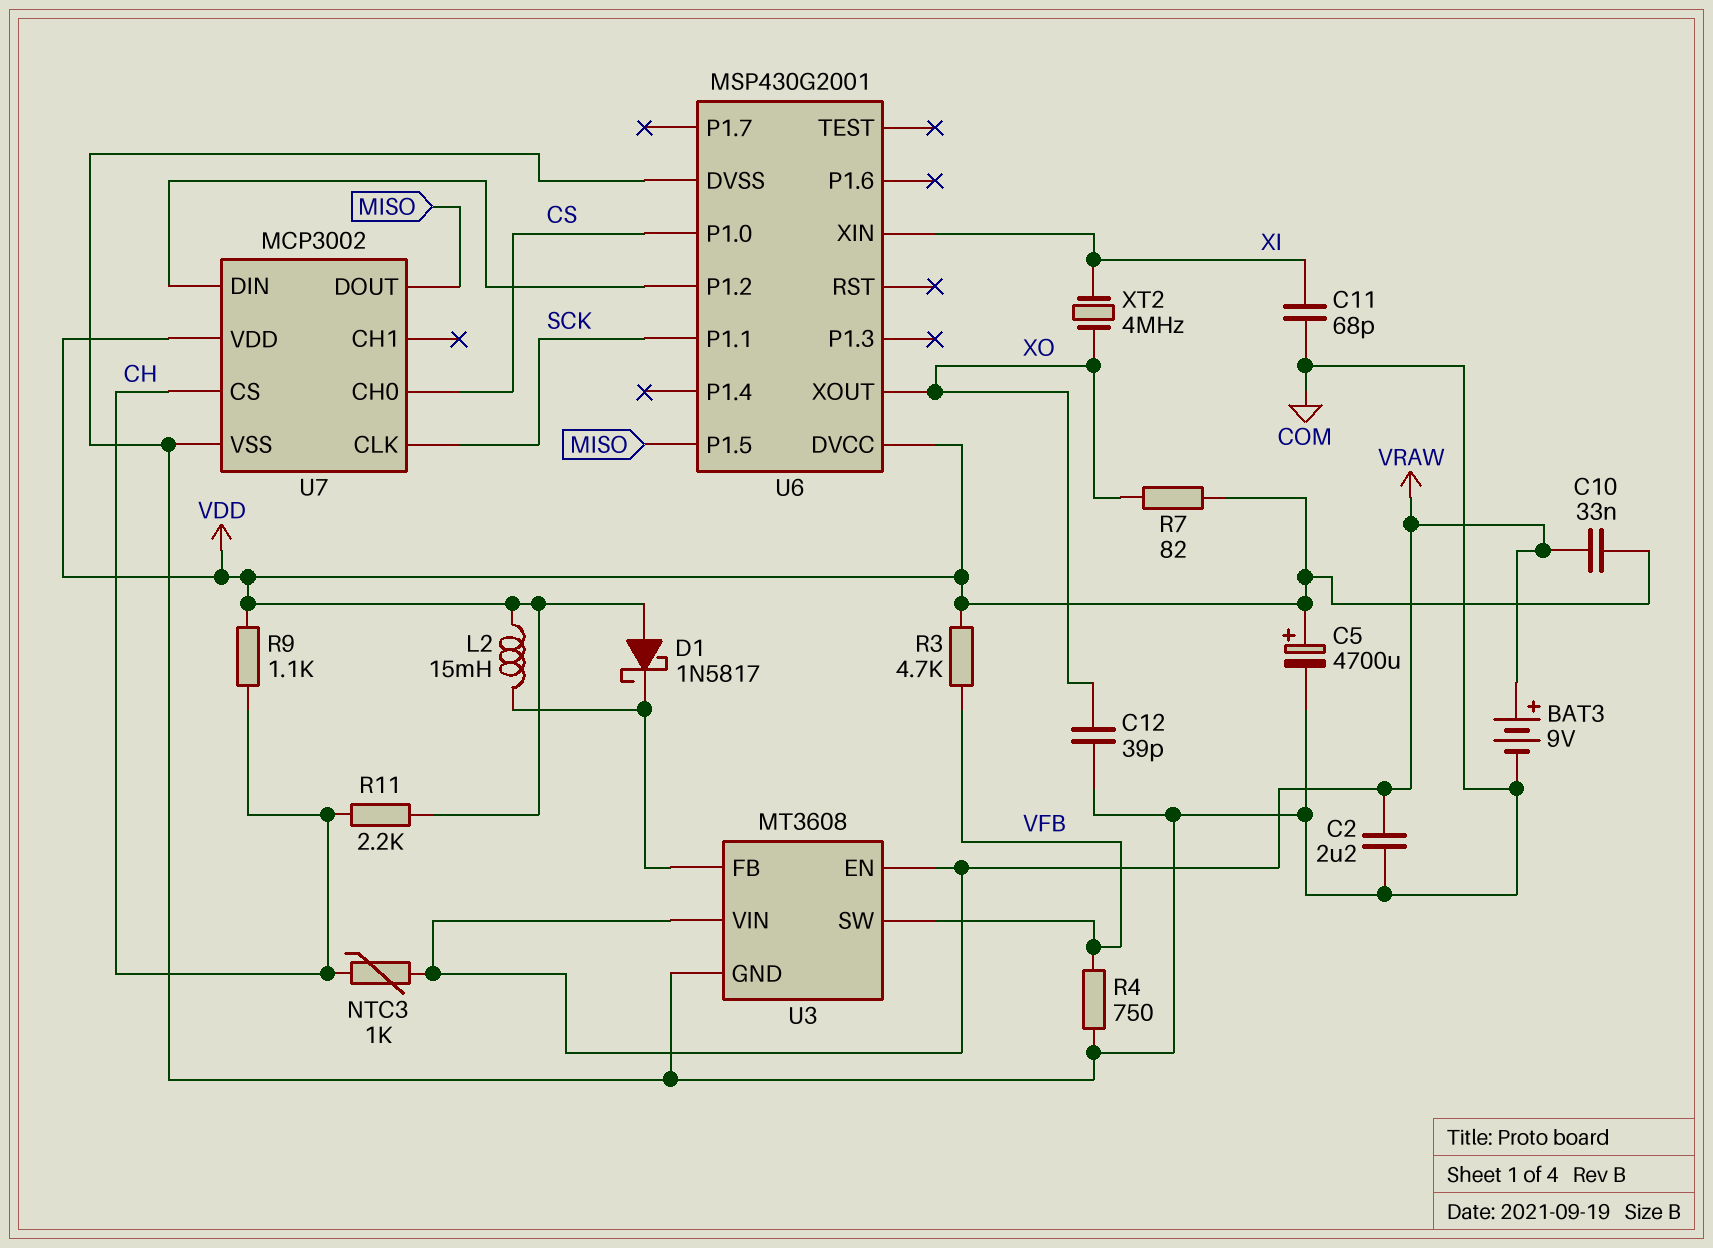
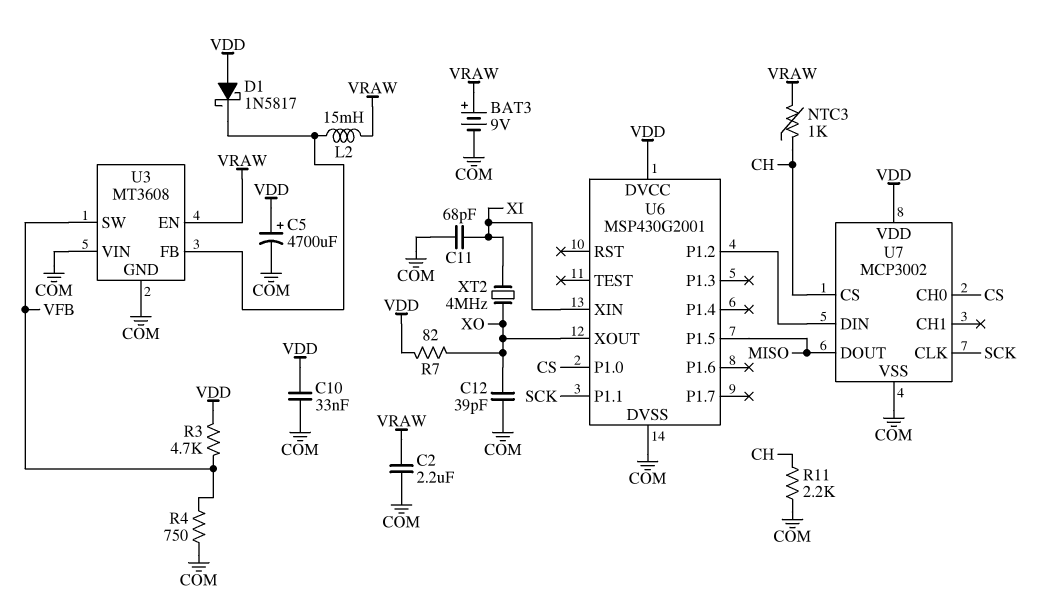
C10: 33nF (VDD, VRAW) -> 33nF (COM, VDD)
L2: 15mH (U3/FB, VDD) -> 15mH (U3/FB, VRAW)
R9: 1.1k (CH, VDD) -> none
R11: 2.2k (CH, VDD) -> 2.2k (CH, COM)
U3 pin VIN: VRAW -> COM

